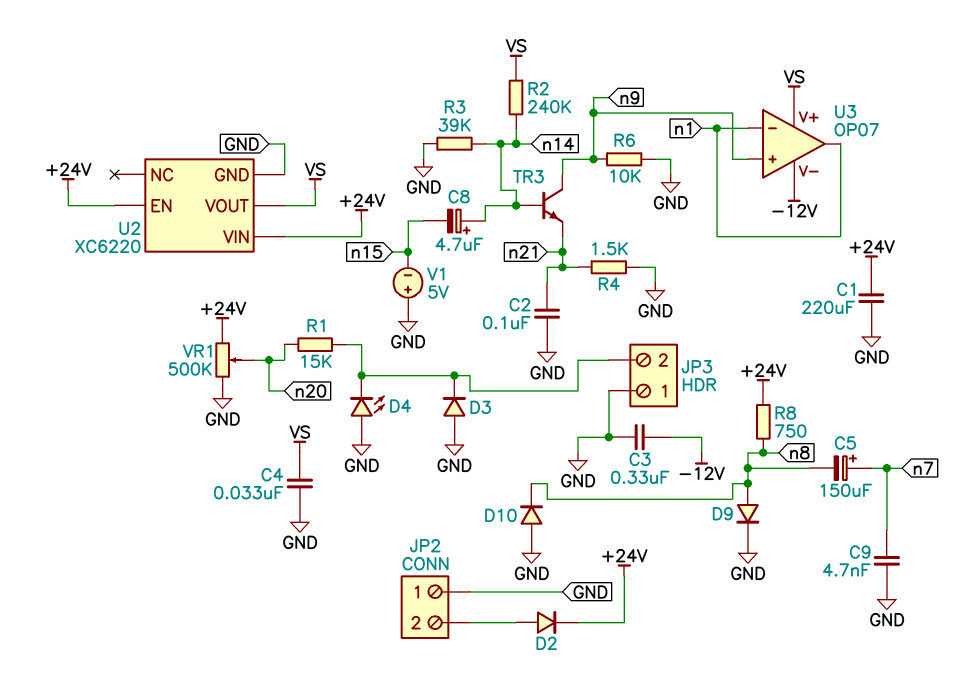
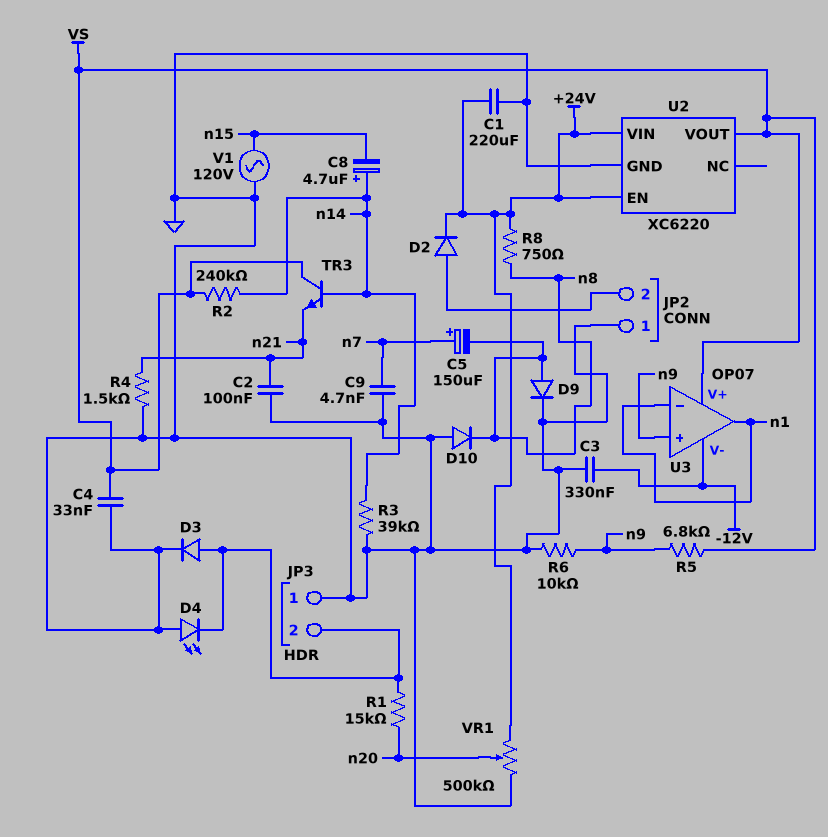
D3: diode (A GND, K JP3/2) -> diode (A JP3/2, K GND)
R5: none -> 6.8k (VS, n9)
TR3: NPN (B n14, C n9, E n21) -> NPN (B n14, C VS, E n21)
V1: 5V (plus GND, minus n15) -> AC 120V (GND, n15)

